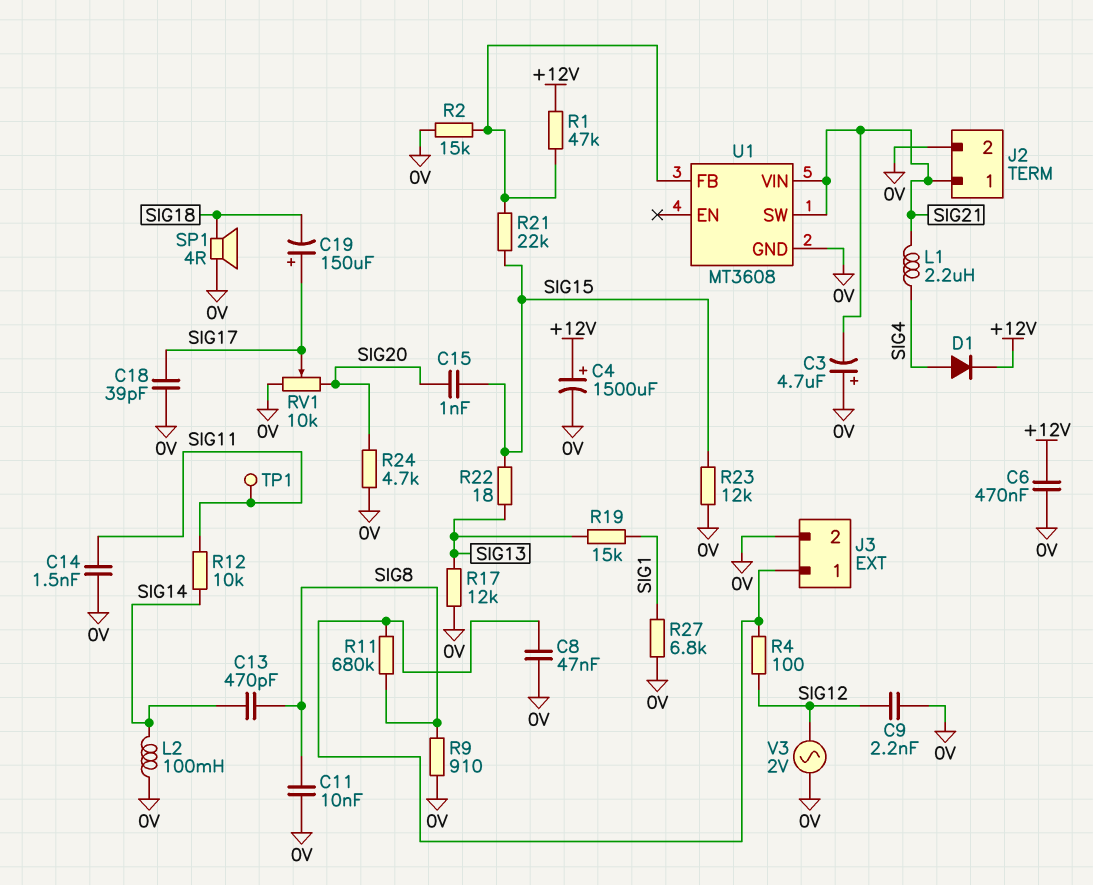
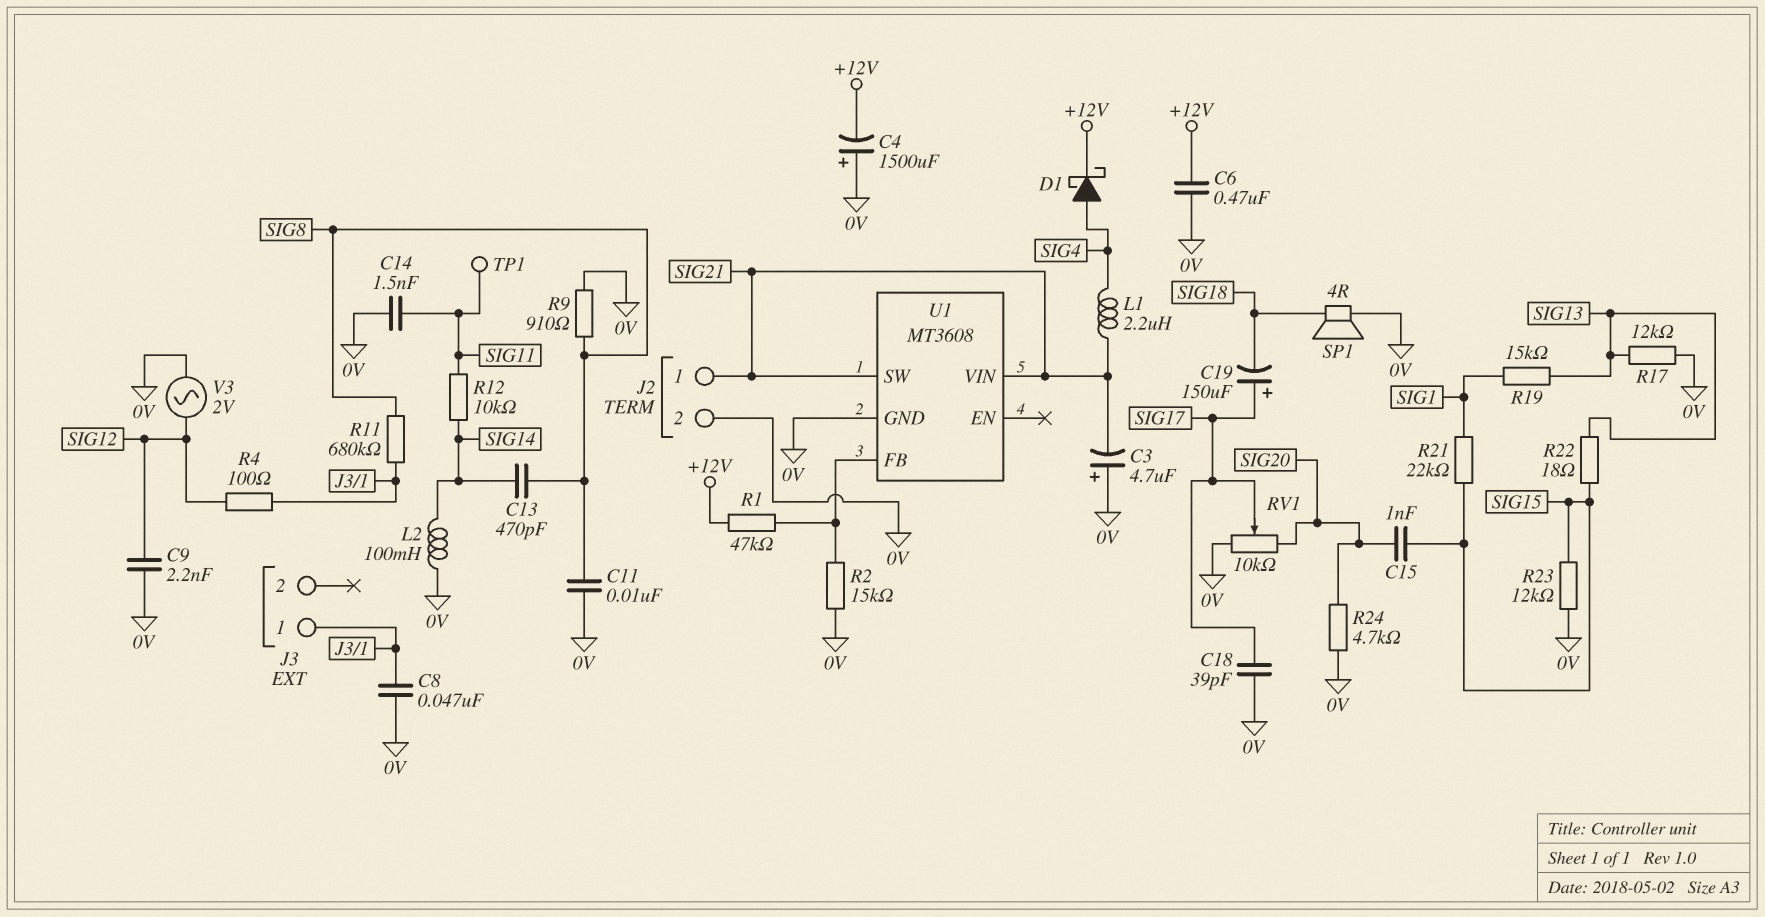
C4: 1500uF (plus +12V, minus 0V) -> 1500uF (plus 0V, minus +12V)
D1: diode (A SIG4, K +12V) -> schottky (A SIG4, K +12V)
J3 pin 2: 0V -> none
R21: 22k (SIG15, U1/FB) -> 22k (SIG1, SIG15)
R27: 6.8k (0V, SIG1) -> none

